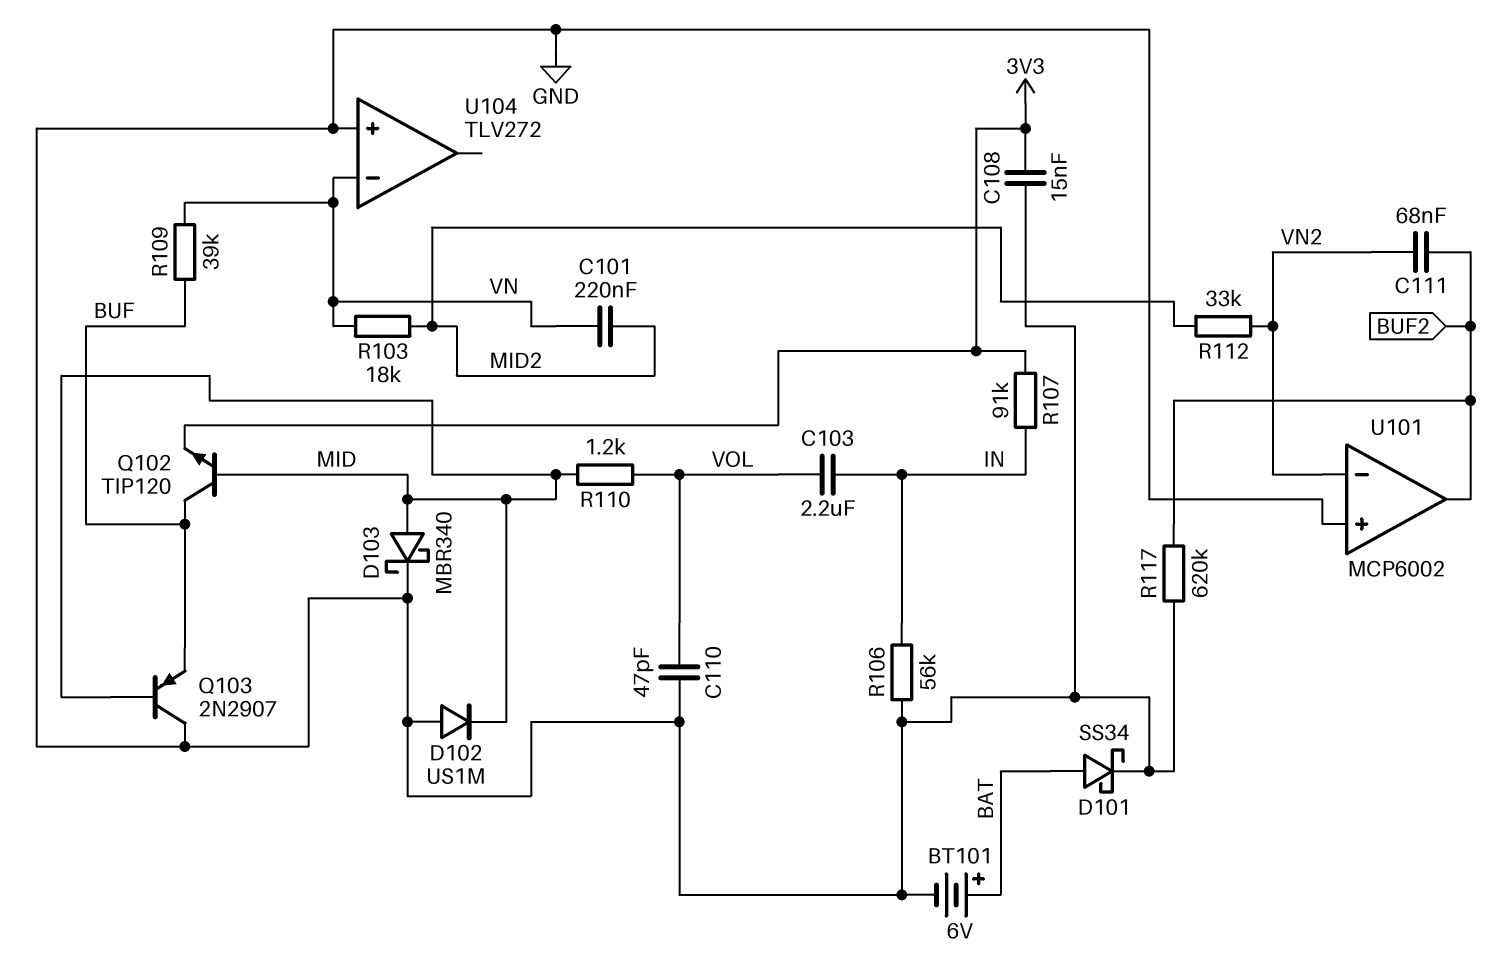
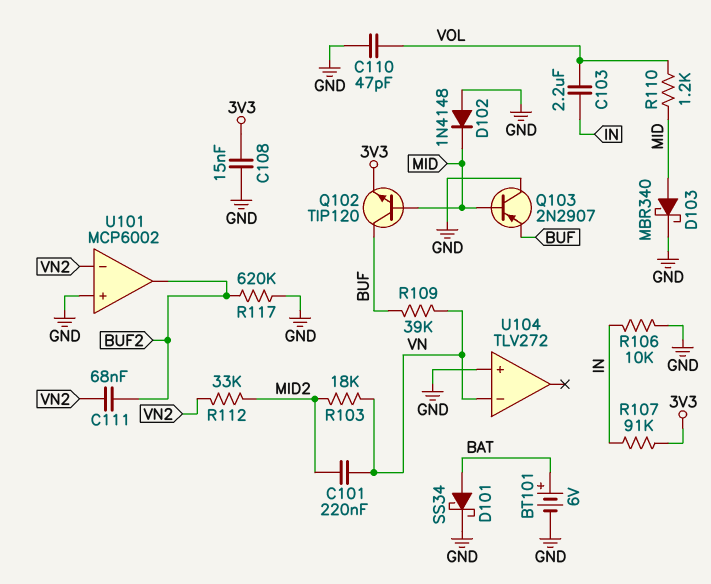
D102: diode US1M (A GND, K MID) -> diode 1N4148 (A GND, K MID)
R106: 56k (GND, IN) -> 10k (GND, IN)

